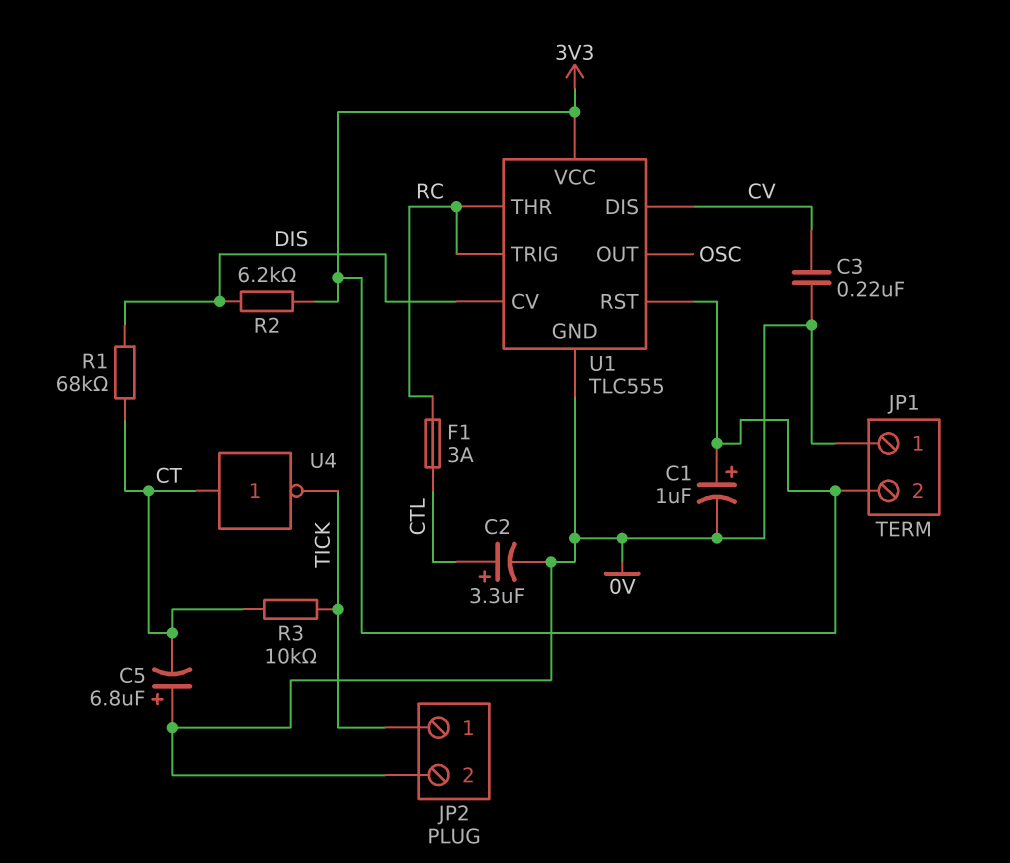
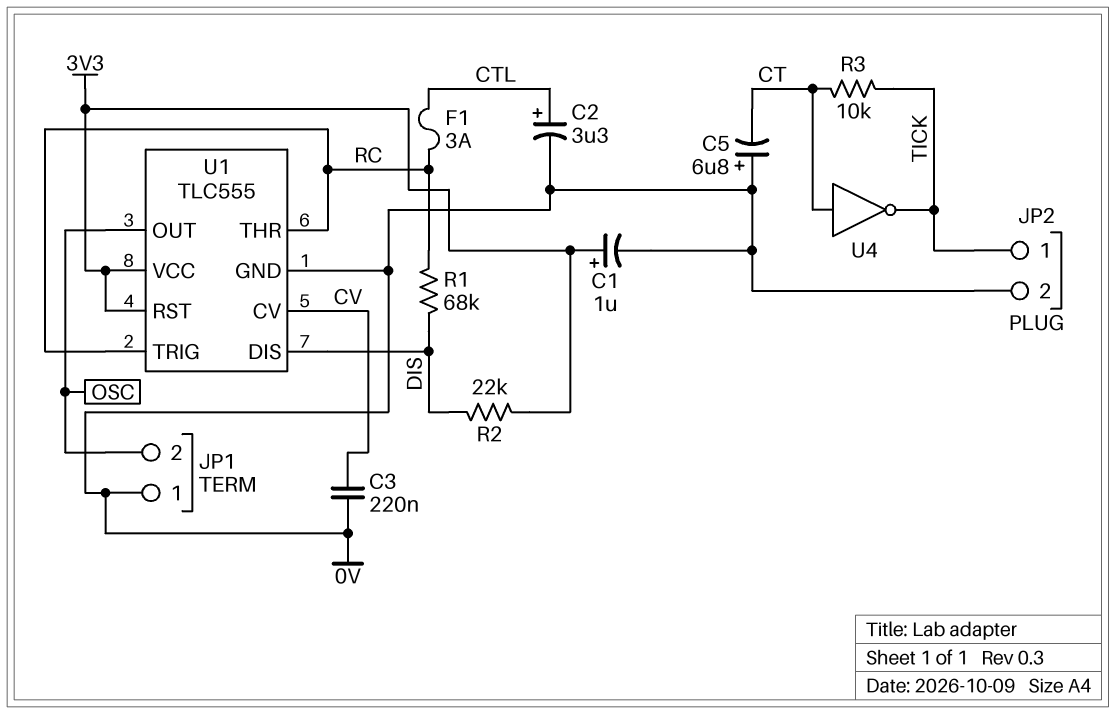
JP1 pin 2: 3V3 -> OSC
R1: 68k (CT, DIS) -> 68k (DIS, RC)
R2: 6.2k (3V3, DIS) -> 22k (3V3, DIS)
U1 pin CV: DIS -> CV
U1 pin DIS: CV -> DIS

